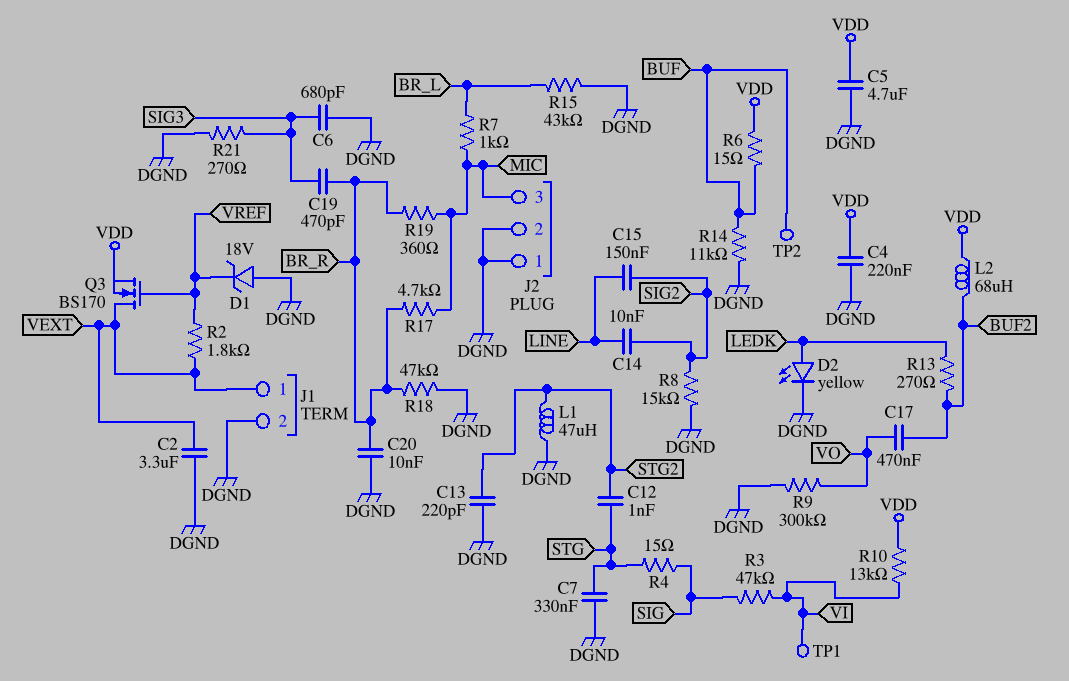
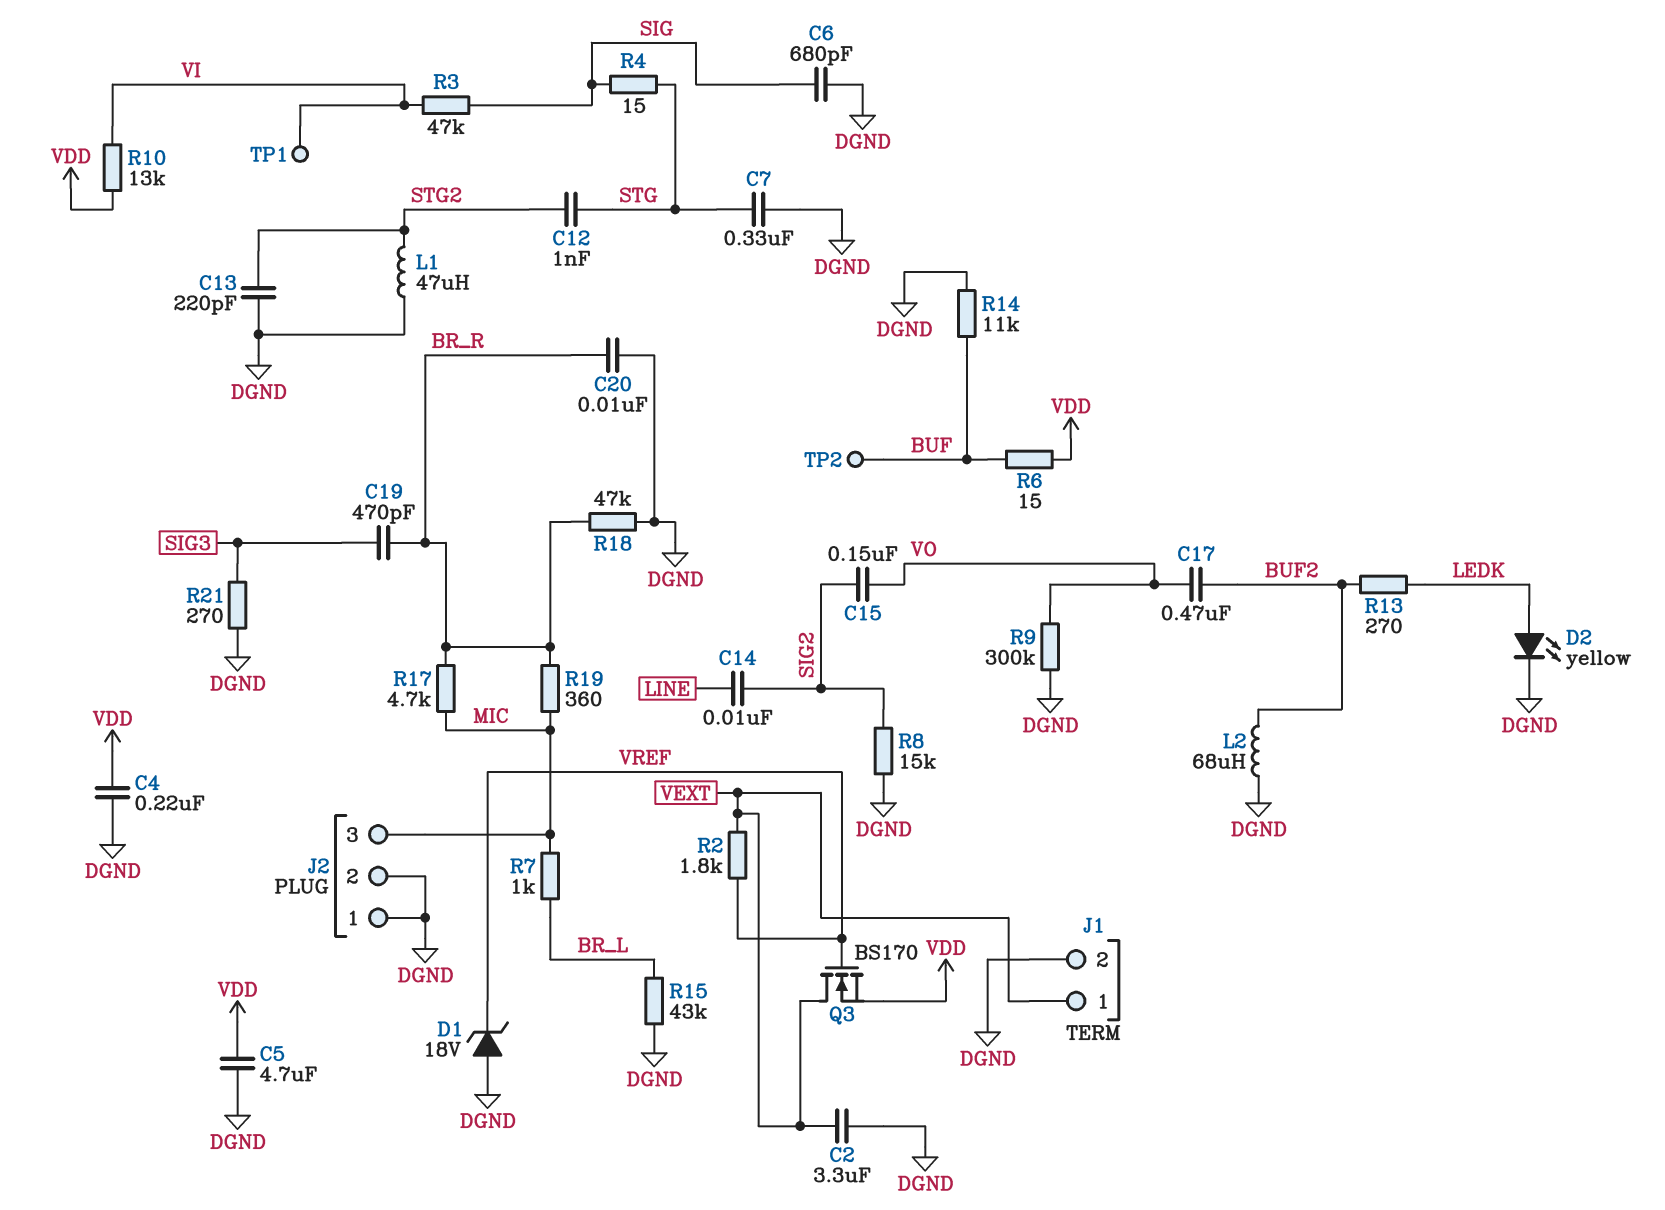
C6: 680pF (DGND, SIG3) -> 680pF (DGND, SIG)
C15: 150nF (LINE, SIG2) -> 150nF (SIG2, VO)
L2: 68uH (BUF2, VDD) -> 68uH (BUF2, DGND)

